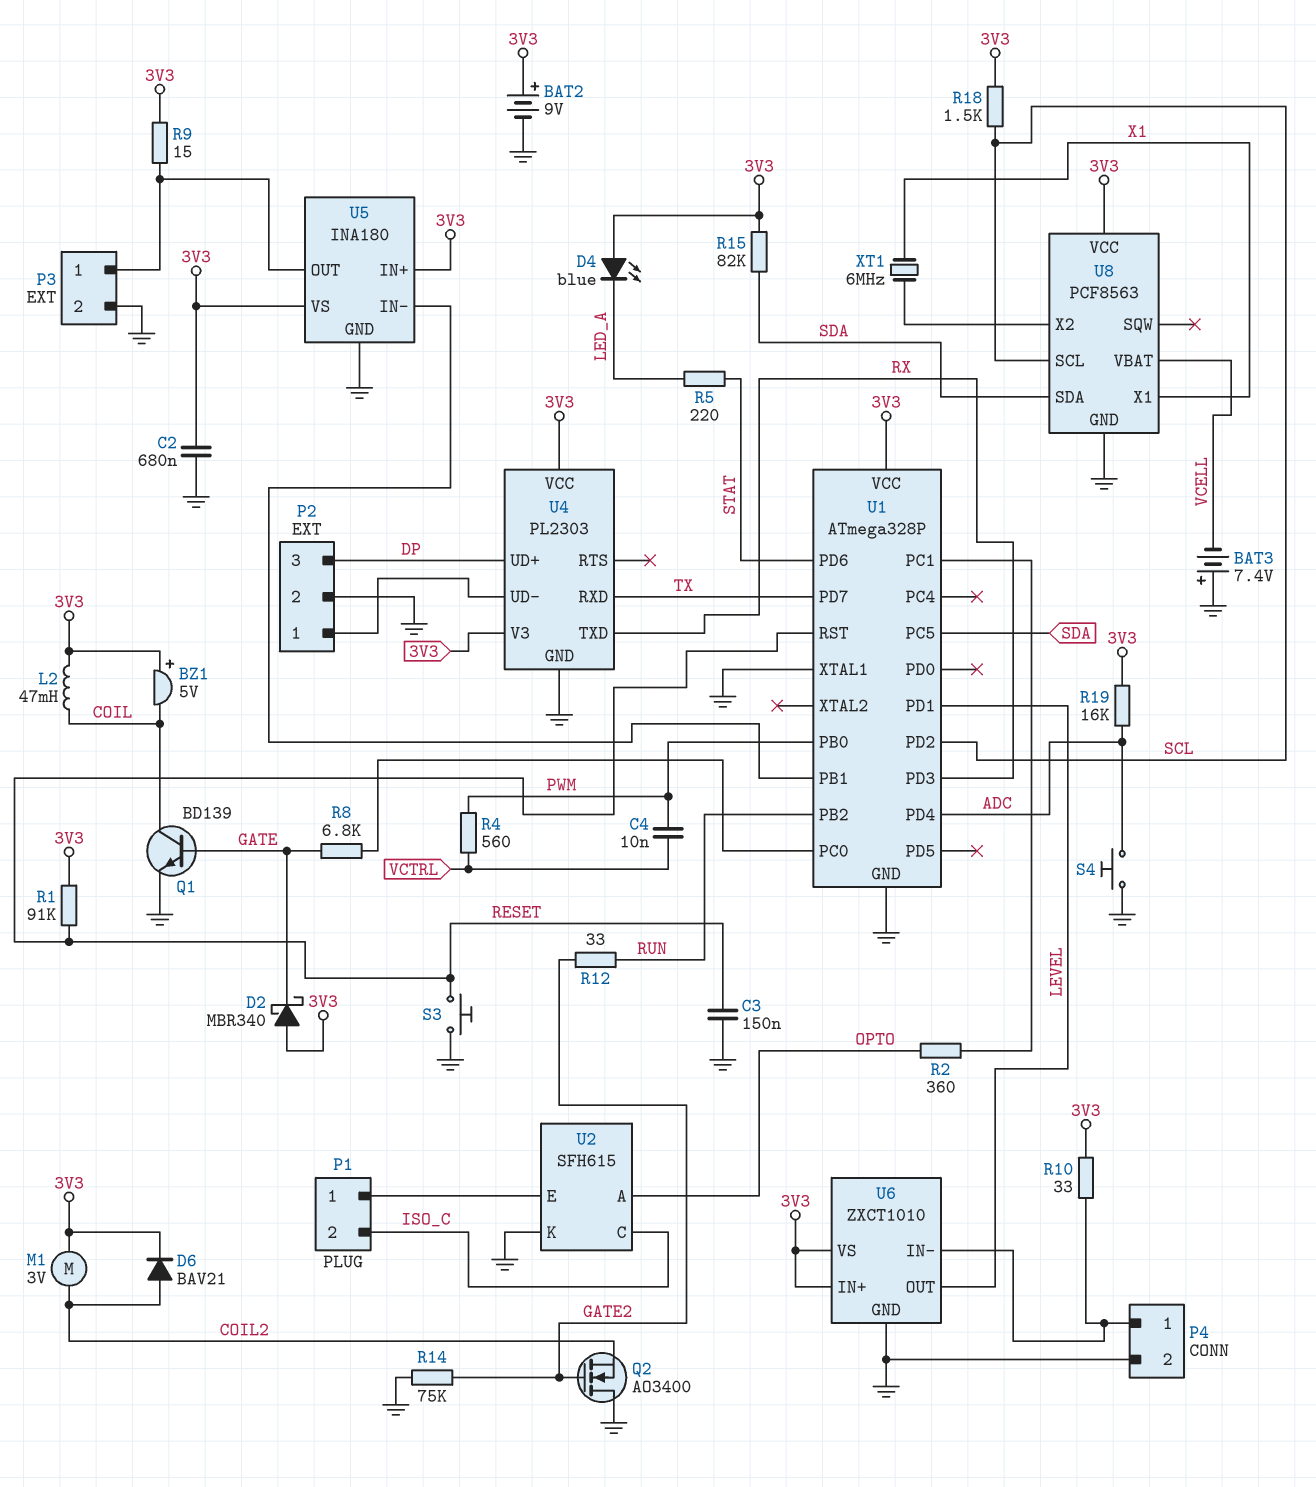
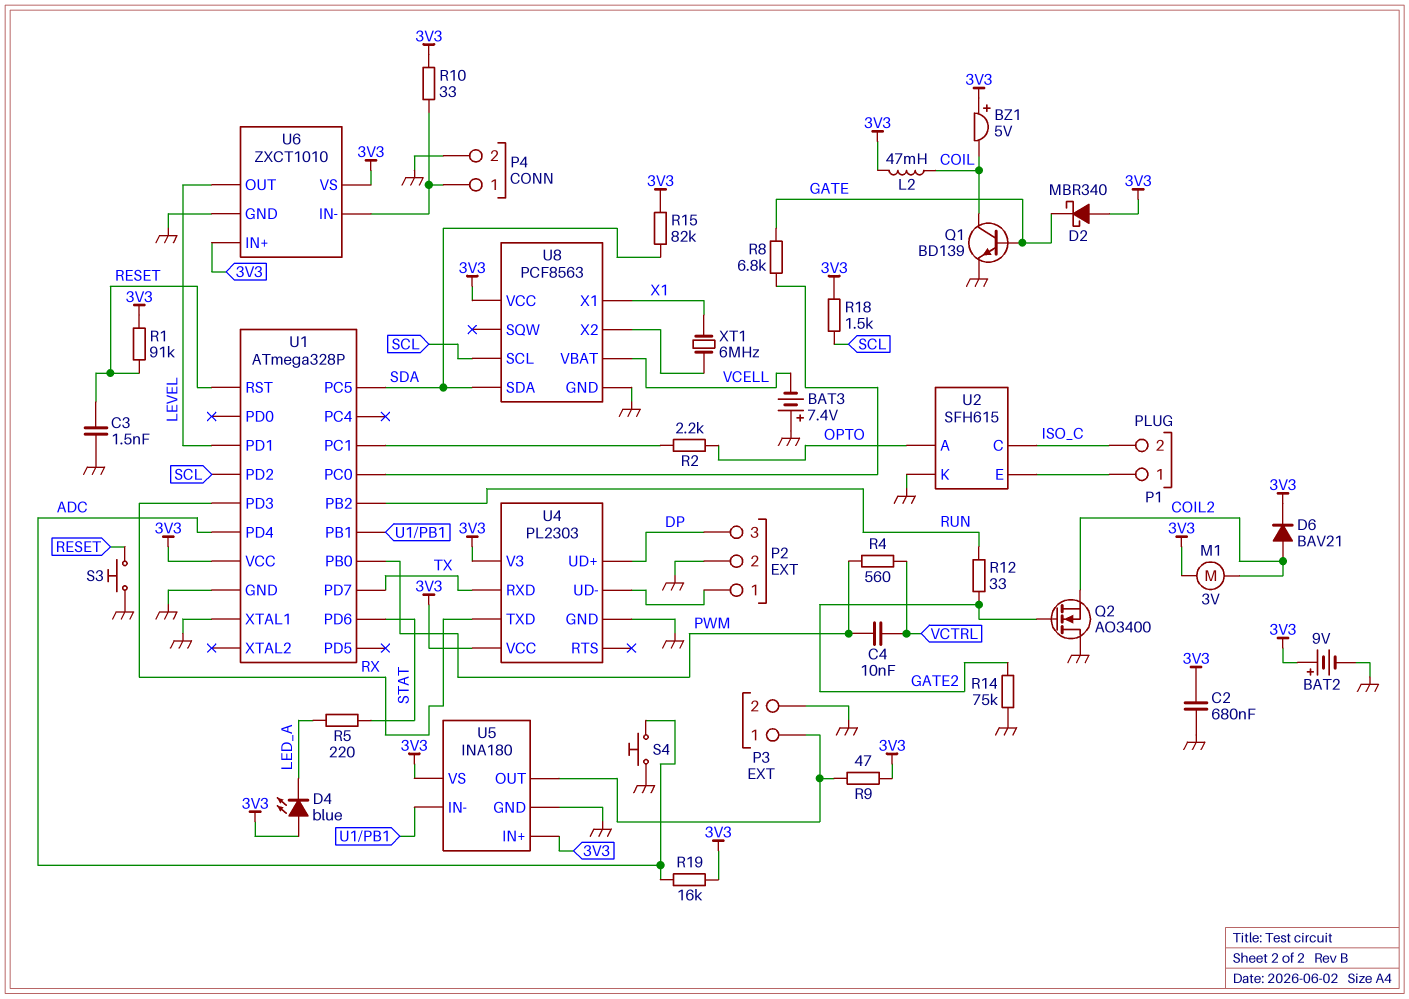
C3: 150nF (GND, RESET) -> 1.5nF (GND, RESET)
R2: 360 (OPTO, U1/PC1) -> 2.2k (OPTO, U1/PC1)
R9: 15 (3V3, P3/1) -> 47 (3V3, P3/1)

